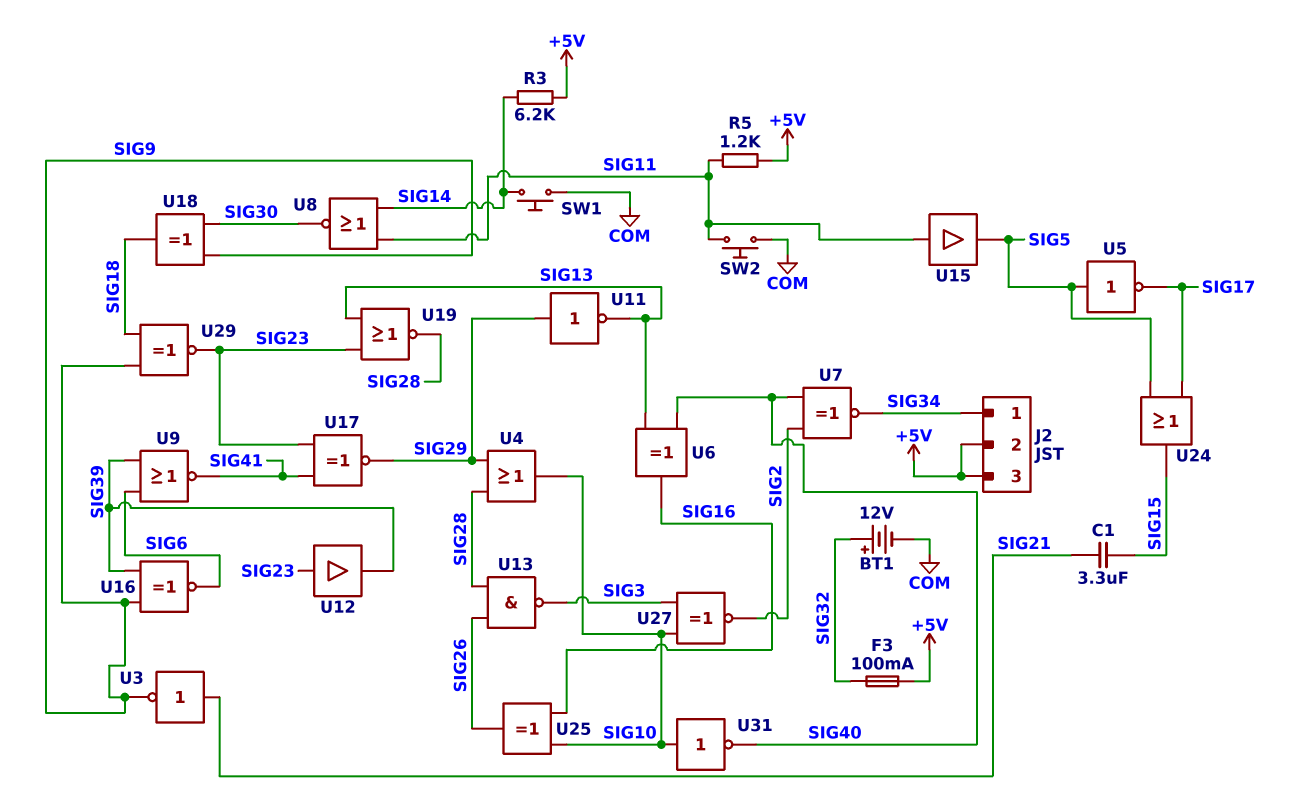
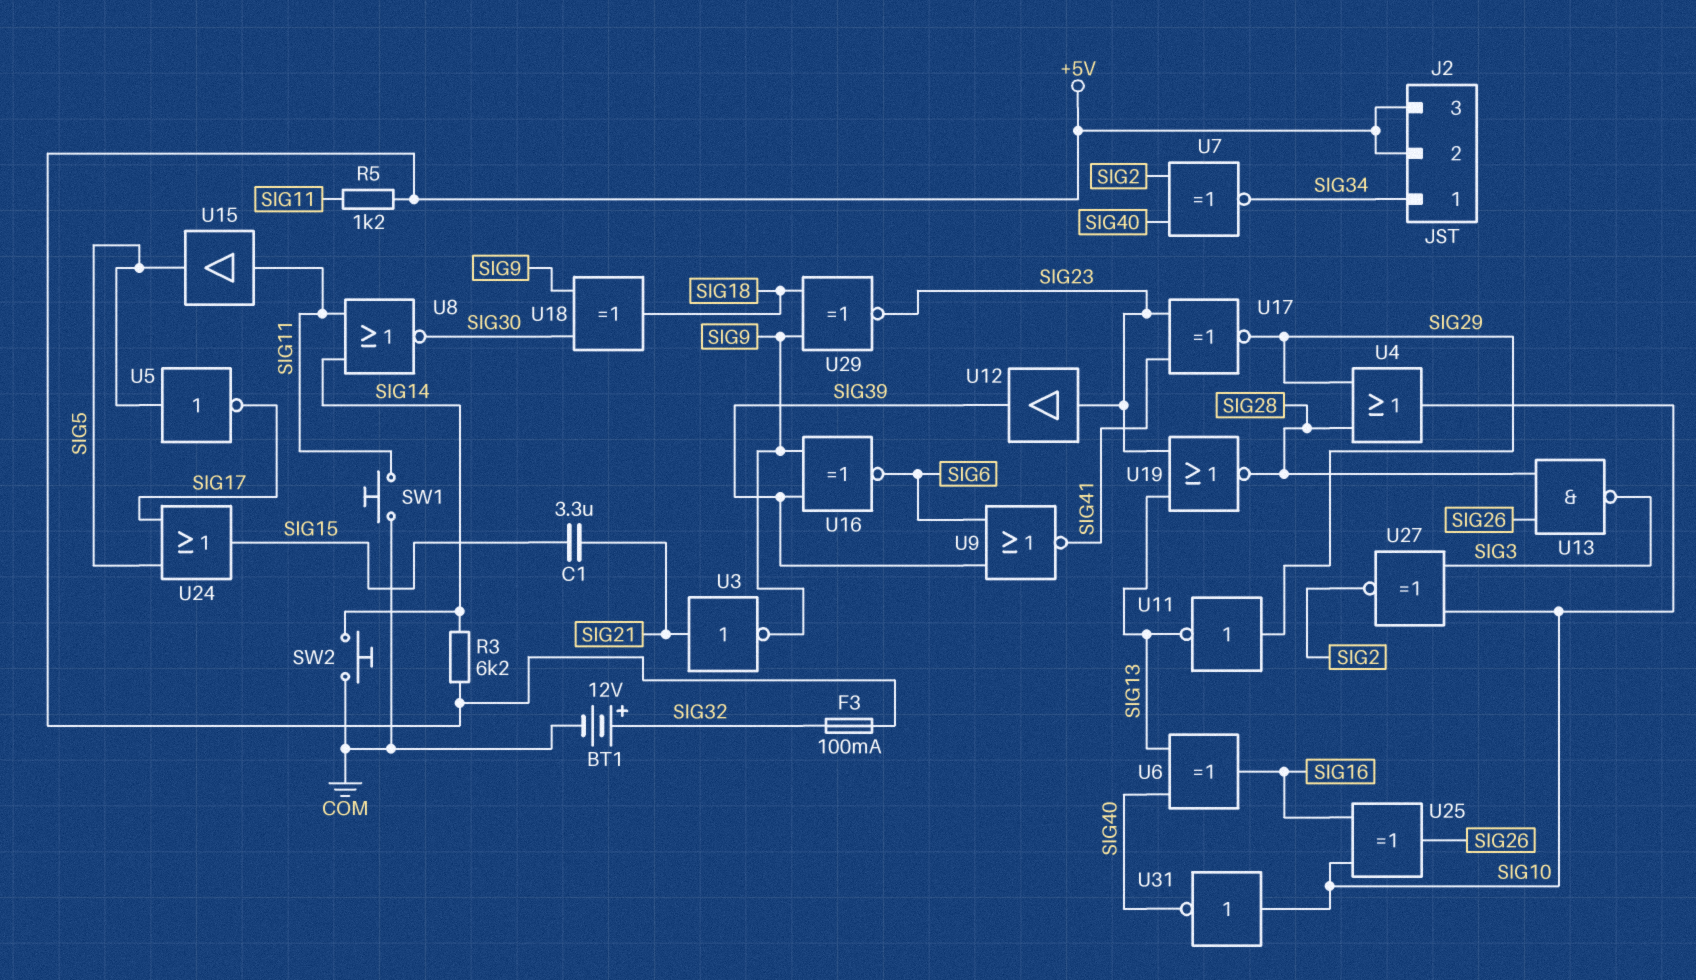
SW1: button (COM, SIG14) -> button (COM, SIG11)
SW2: button (COM, SIG11) -> button (COM, SIG14)

